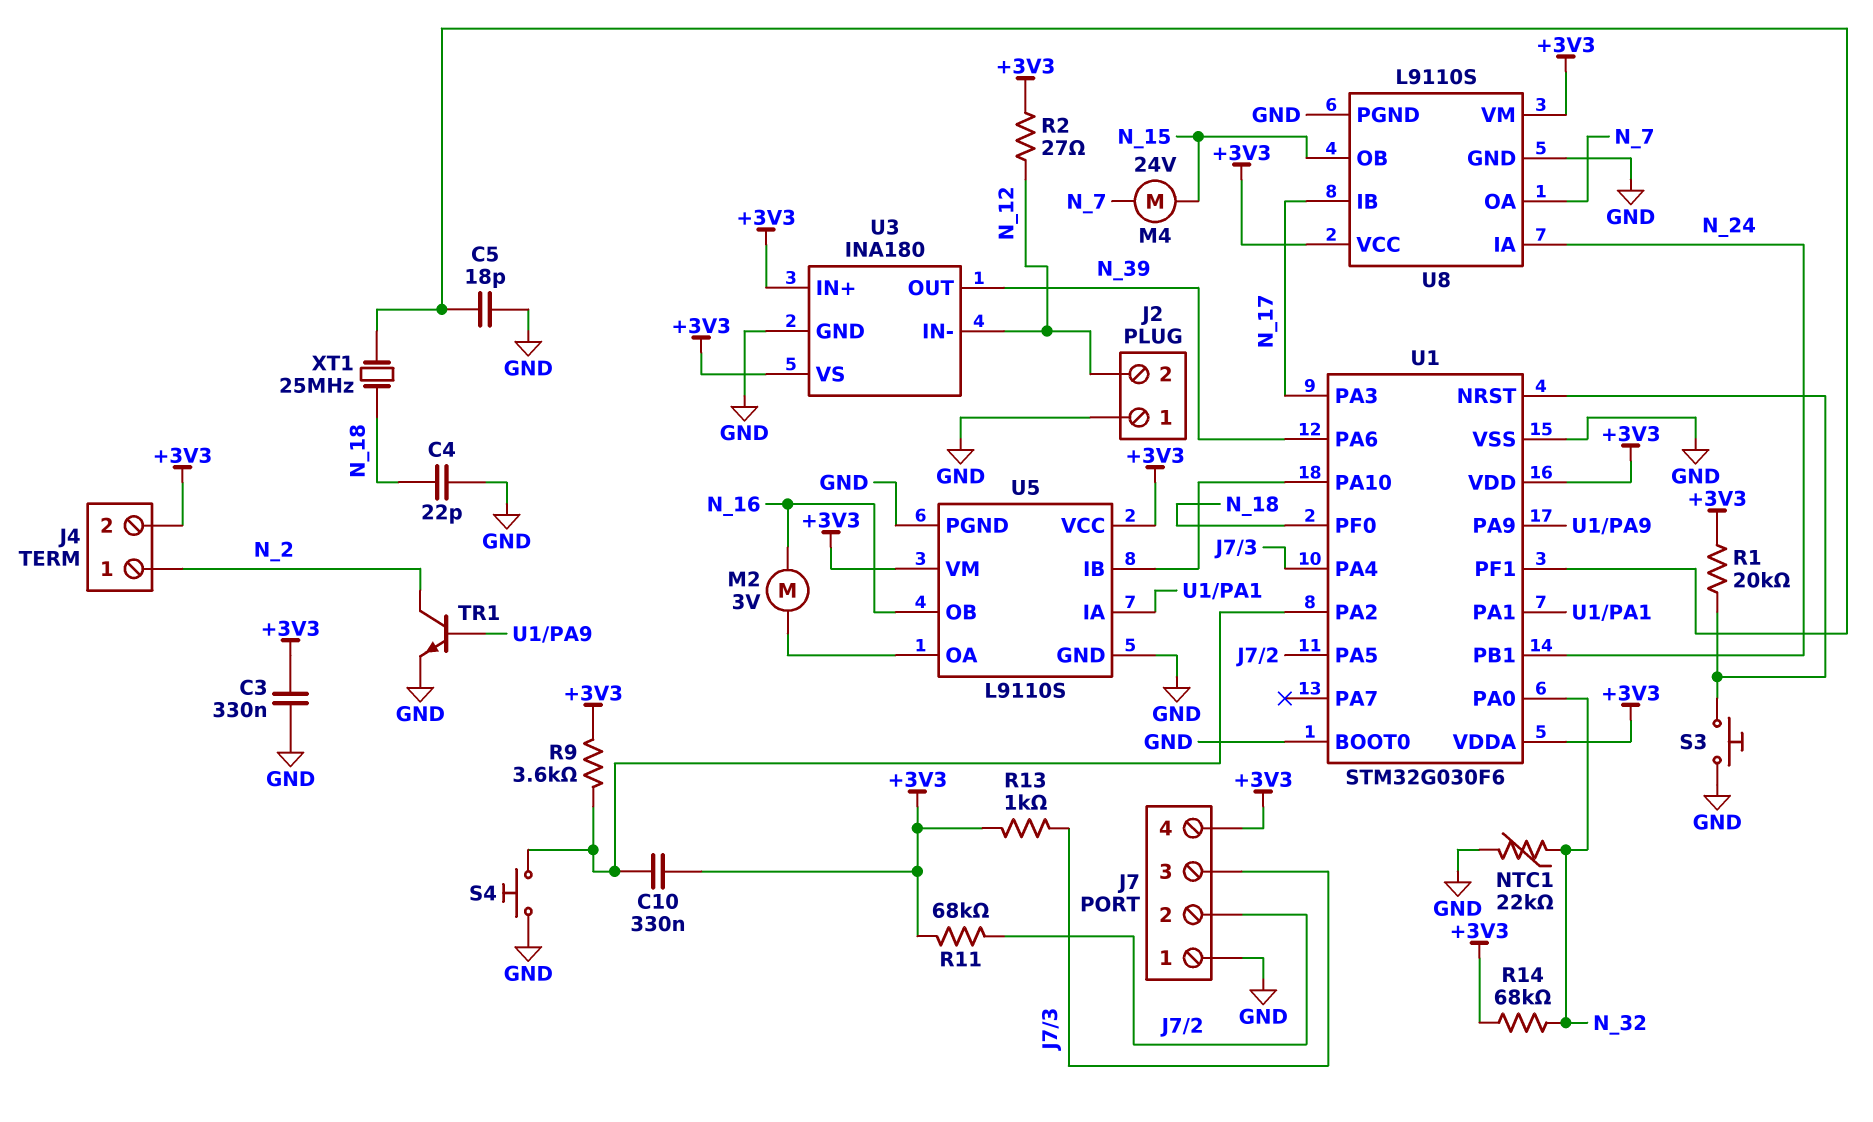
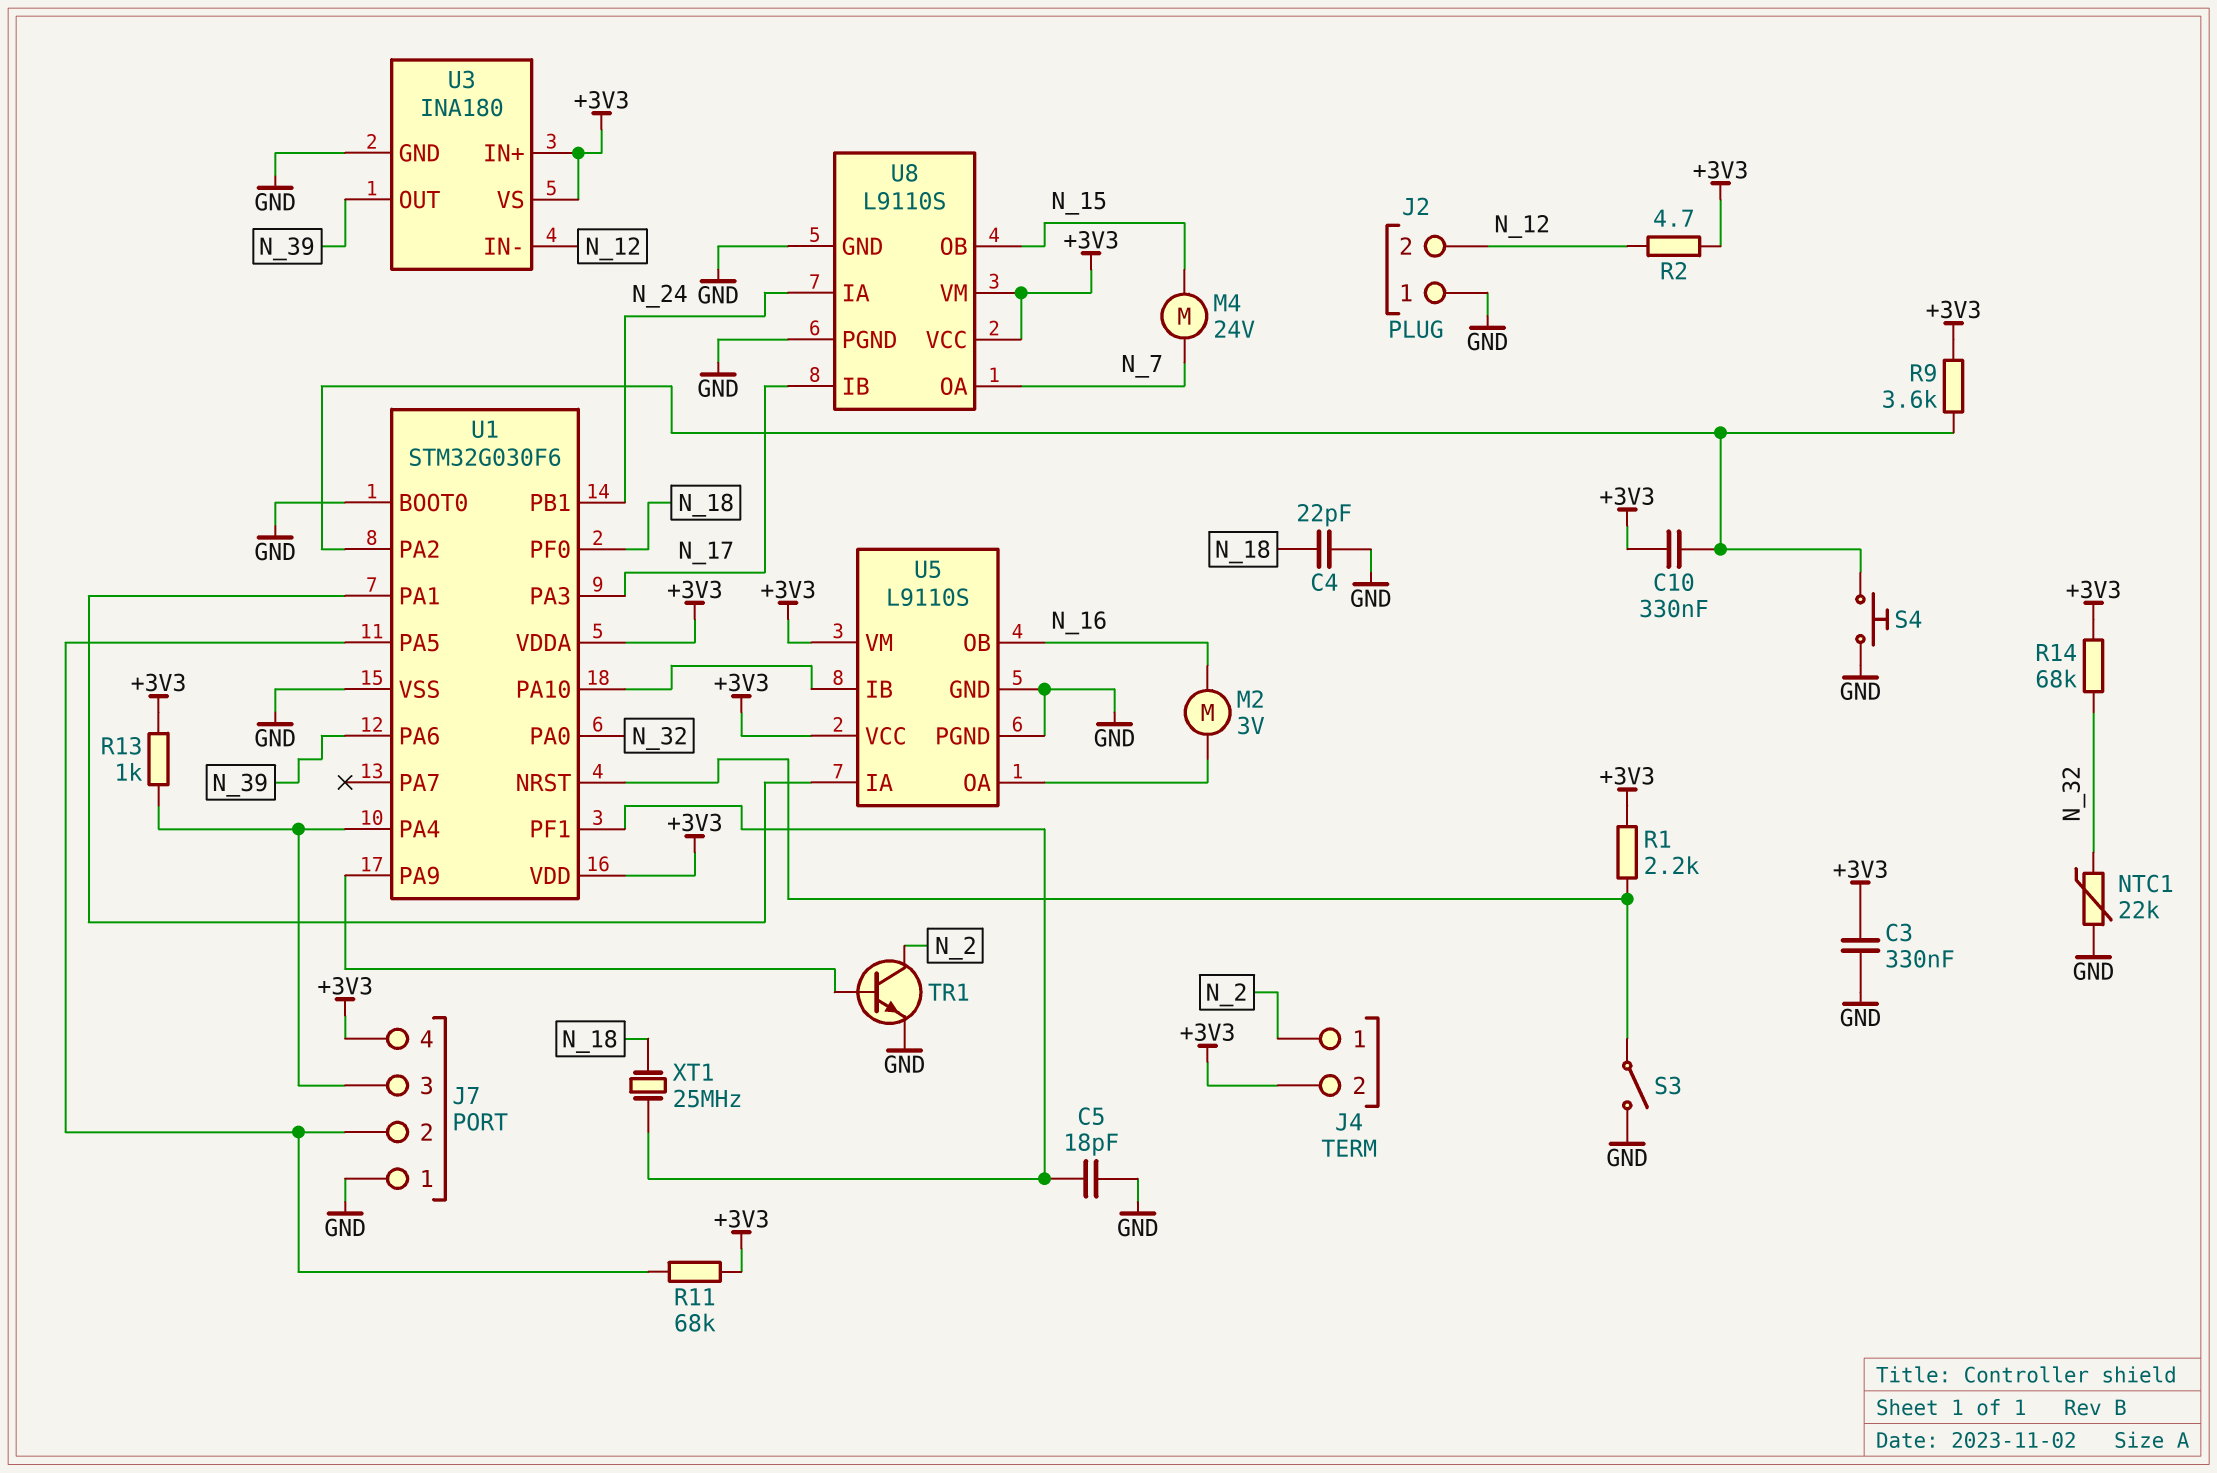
R1: 20k (+3V3, U1/NRST) -> 2.2k (+3V3, U1/NRST)
R2: 27 (+3V3, N_12) -> 4.7 (+3V3, N_12)
S3: button (GND, U1/NRST) -> switch (GND, U1/NRST)

